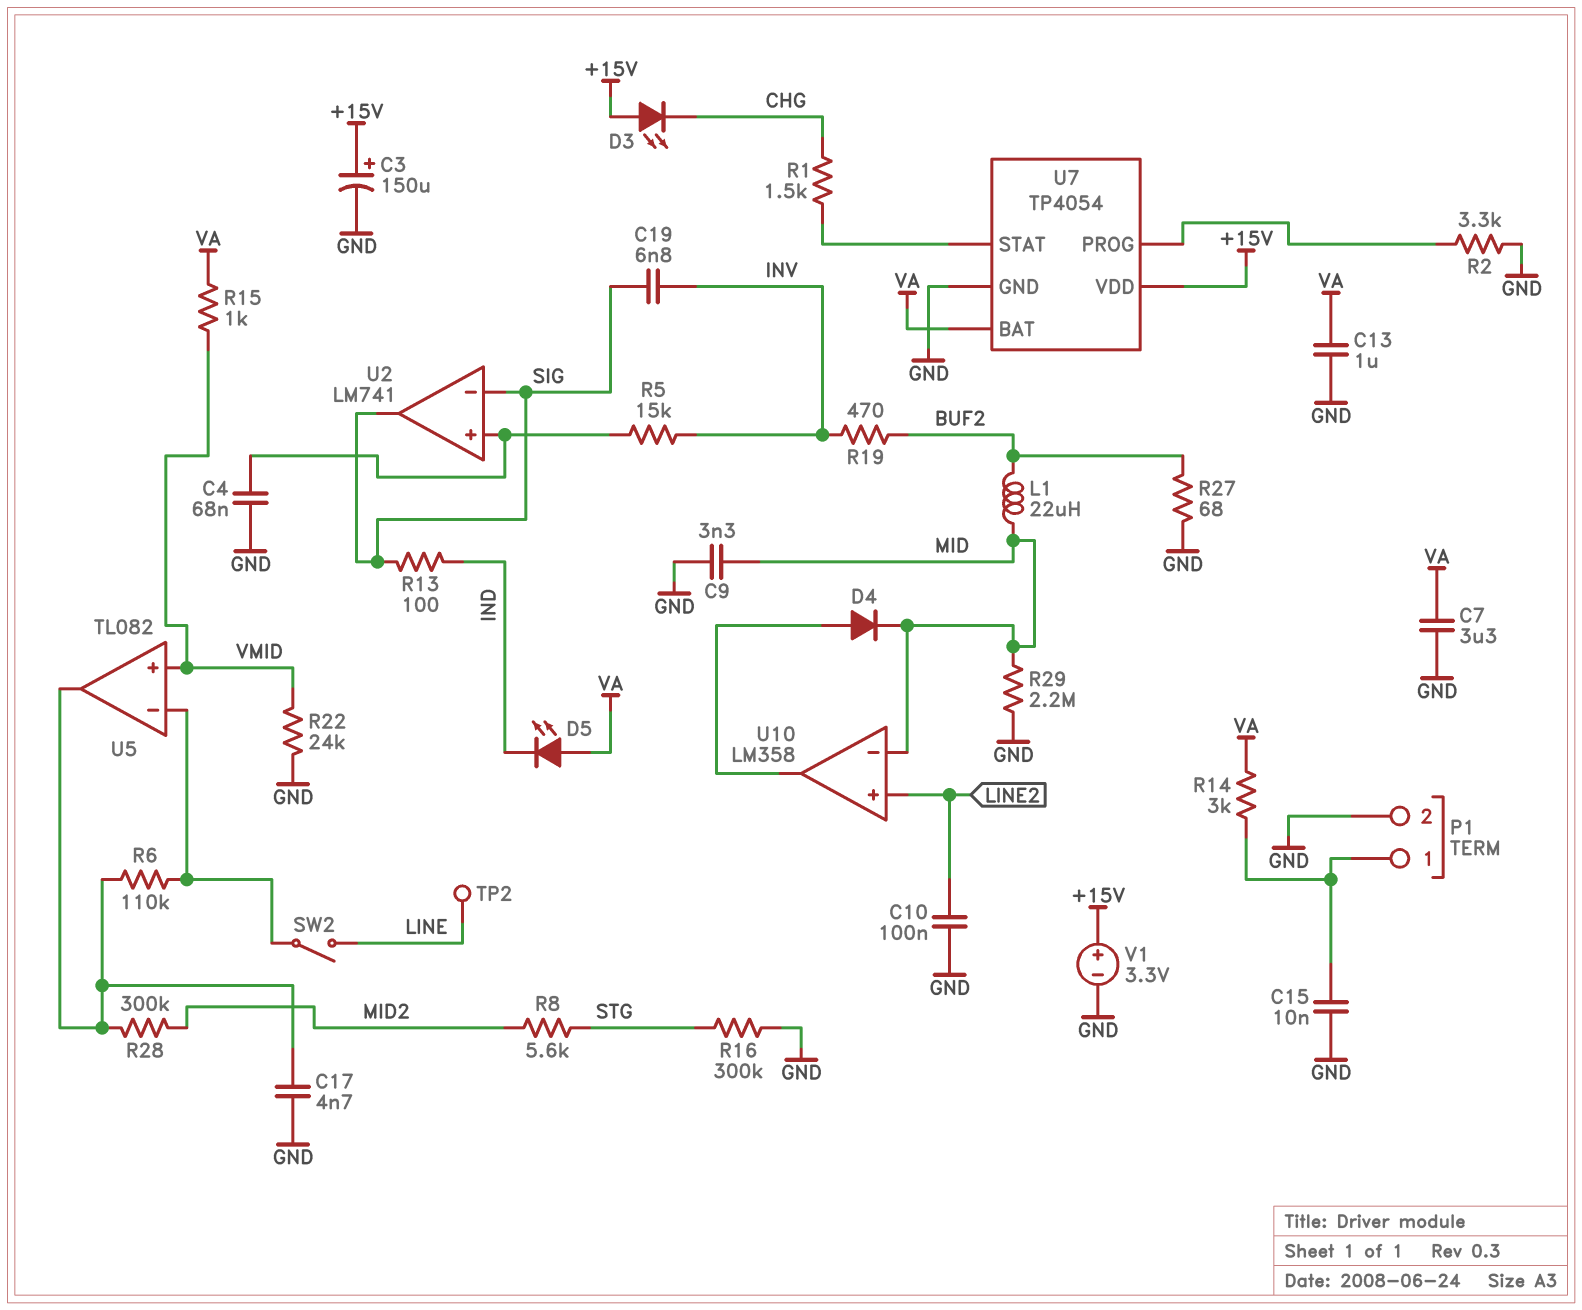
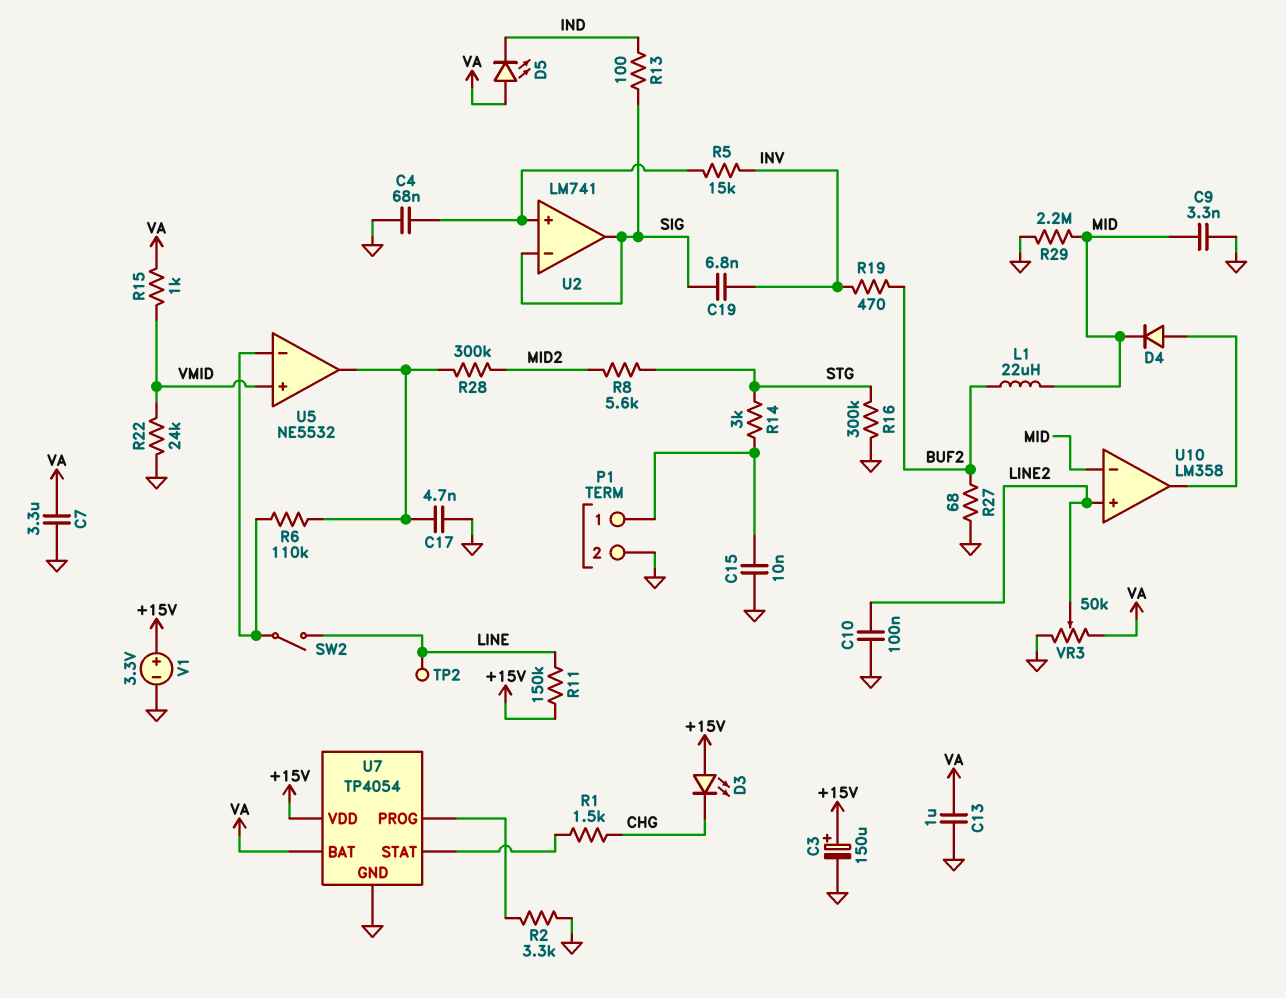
R11: none -> 150k (+15V, LINE)
R14: 3k (P1/1, VA) -> 3k (P1/1, STG)
U5: TL082 -> NE5532
VR3: none -> 50k (GND, VA, wiper LINE2)

